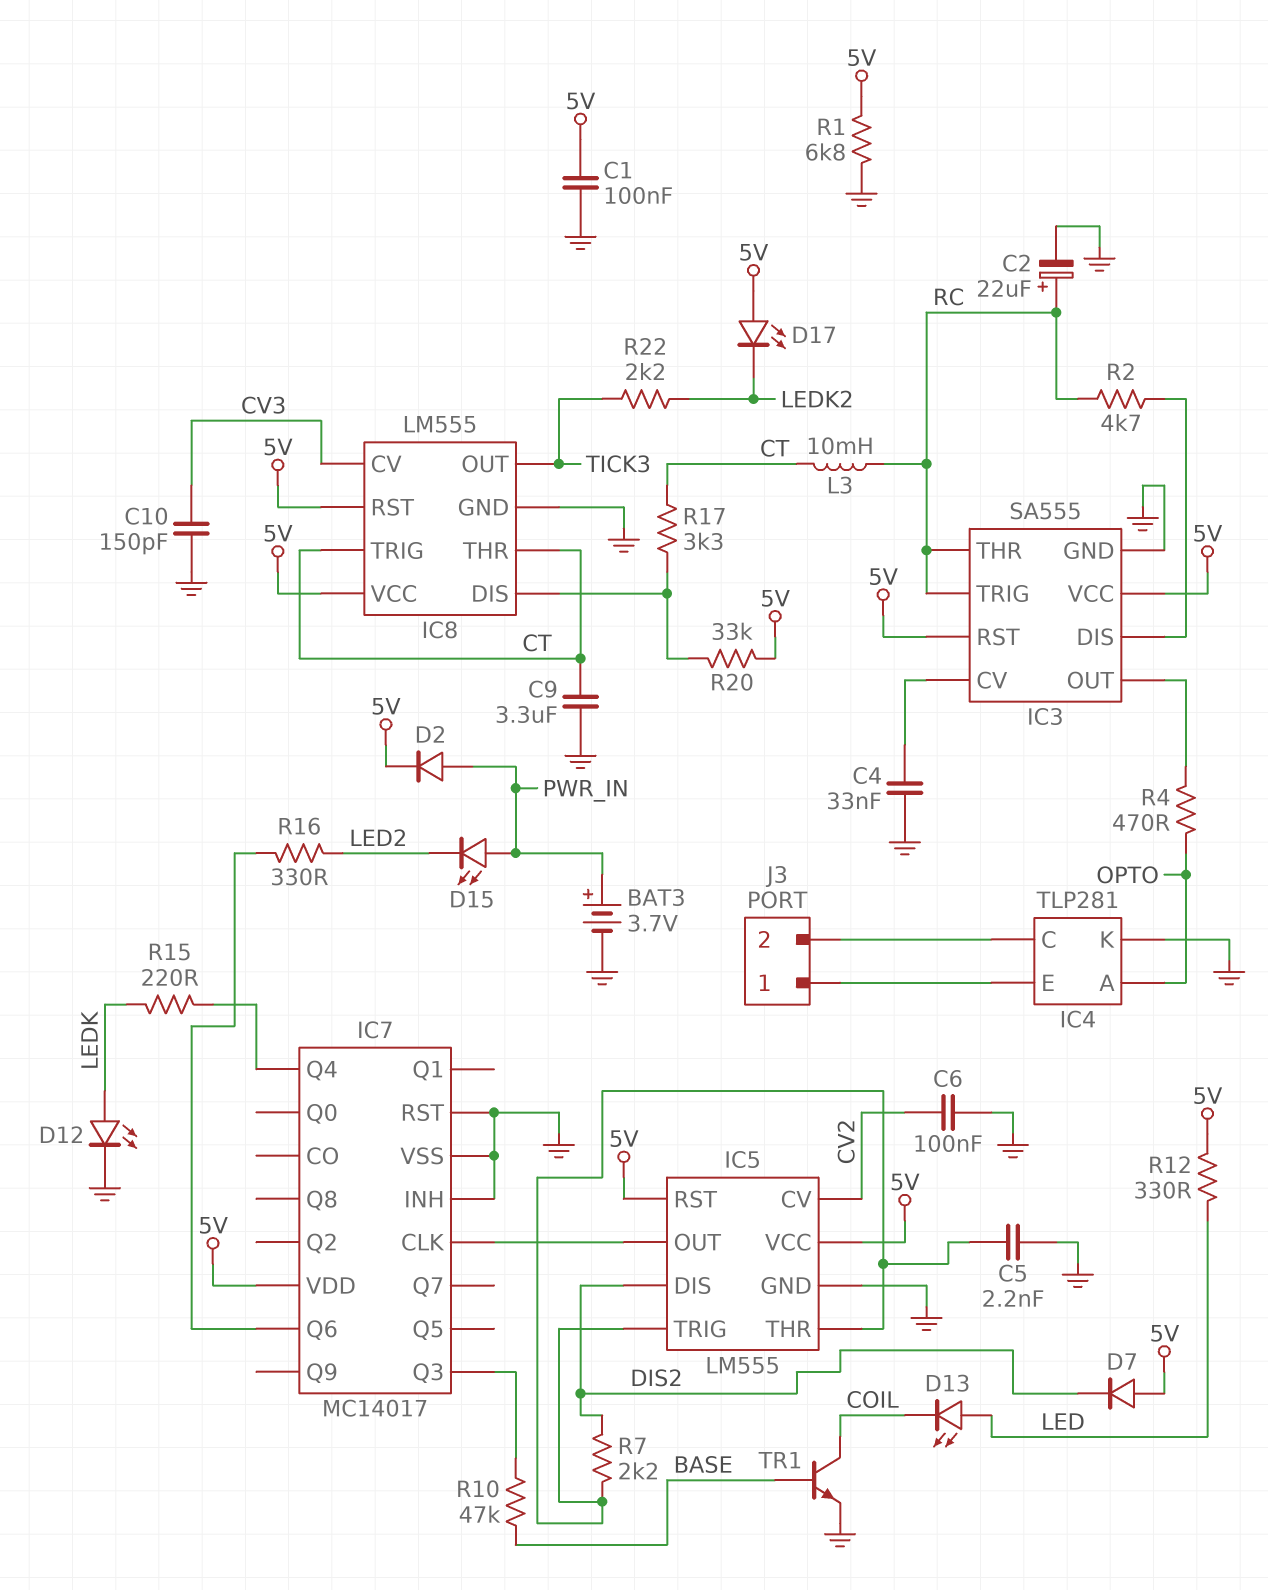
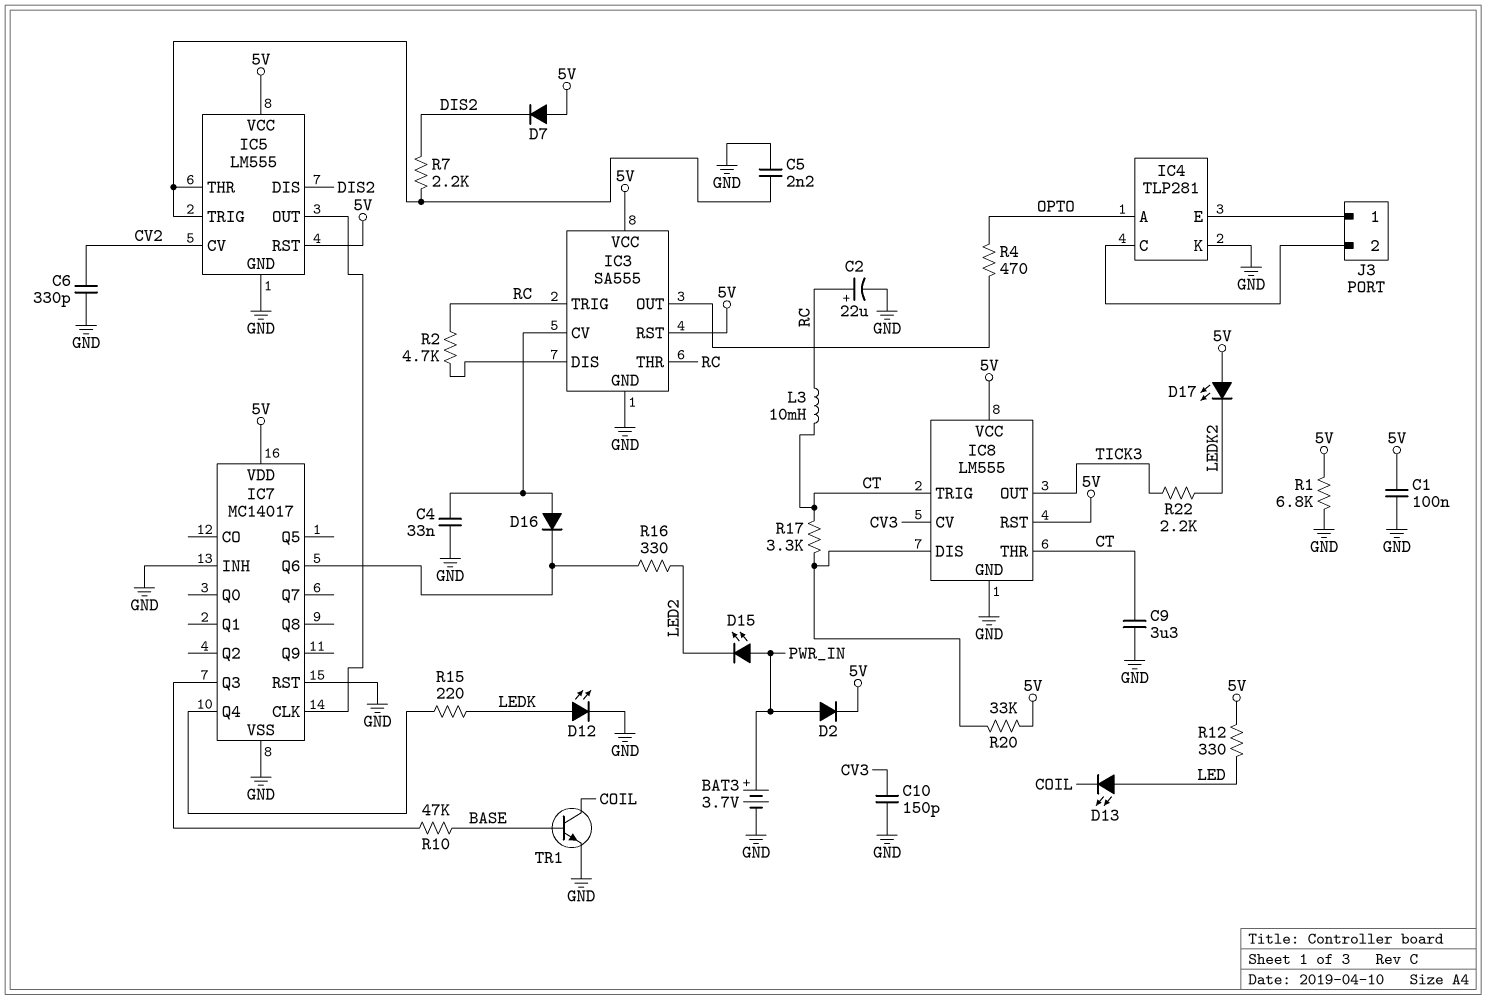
C6: 100nF (CV2, GND) -> 330pF (CV2, GND)
D16: none -> diode (A IC3/CV, K IC7/Q6)

